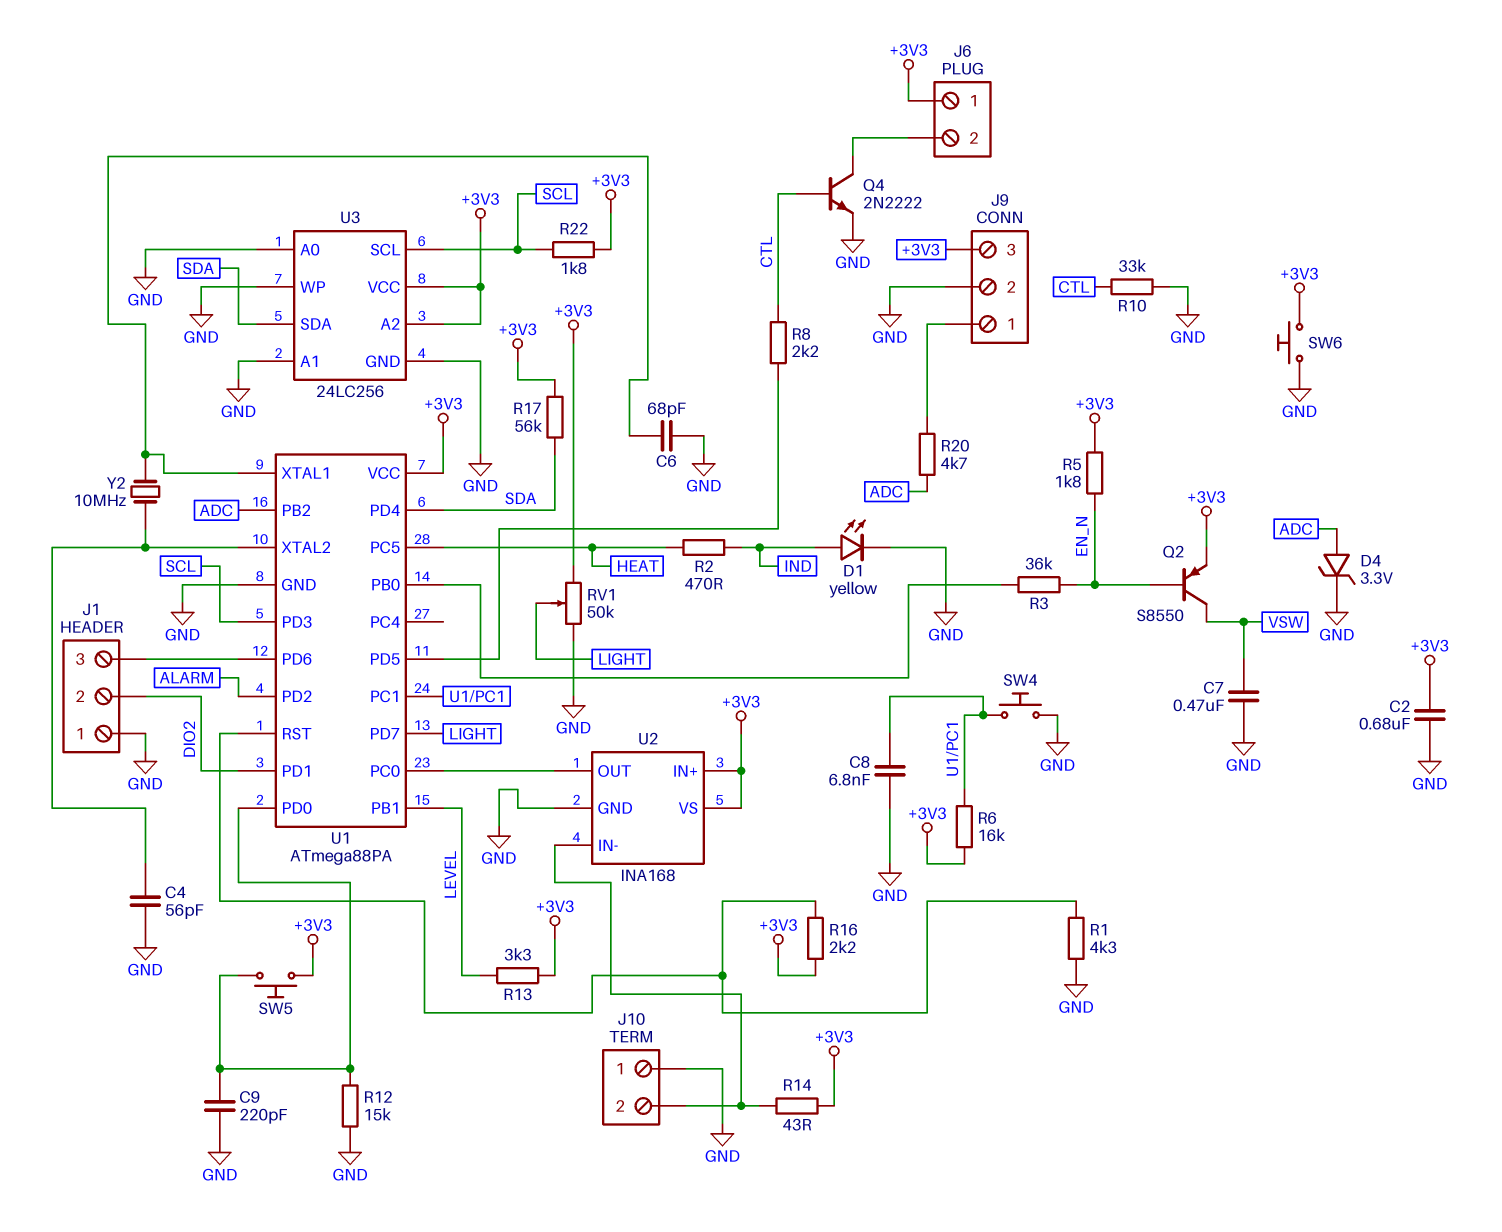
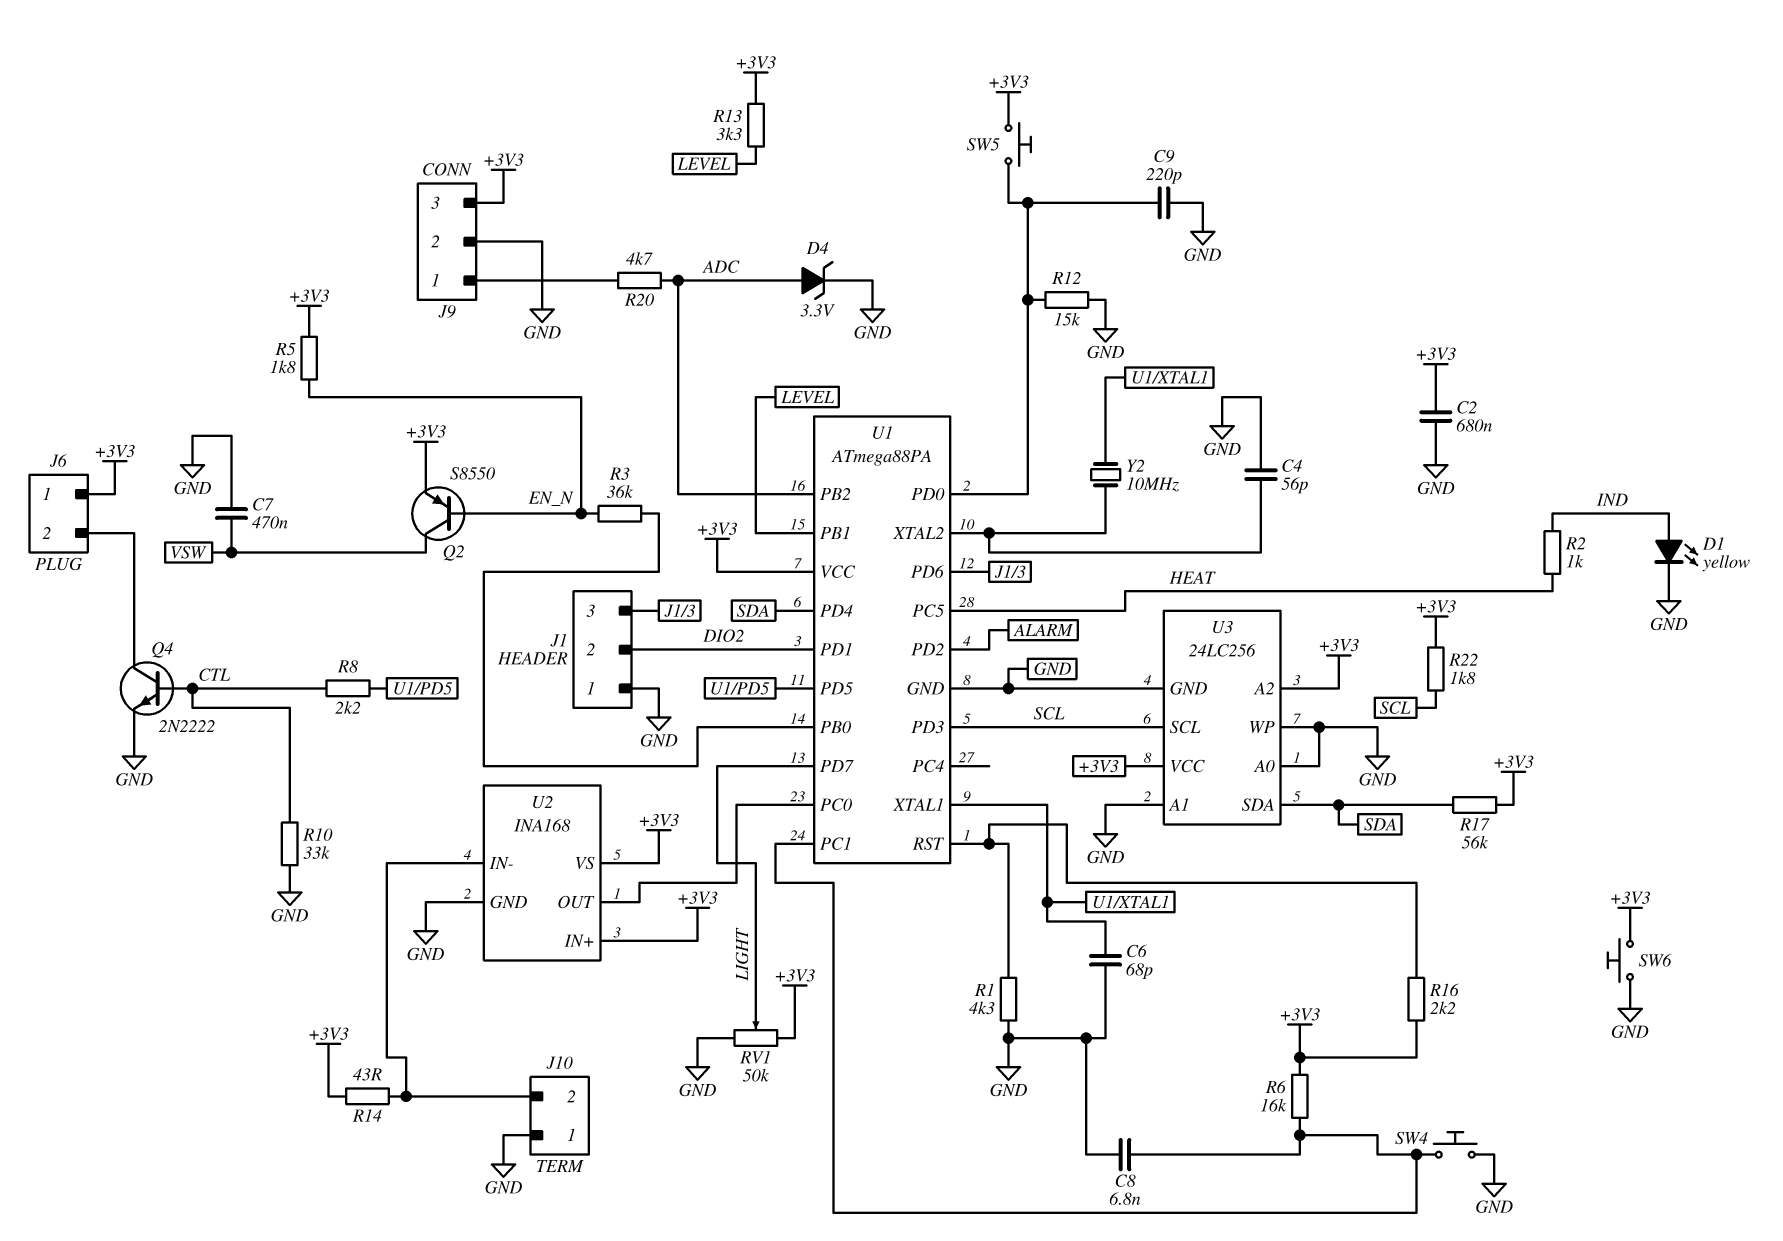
R2: 470 (HEAT, IND) -> 1k (HEAT, IND)

